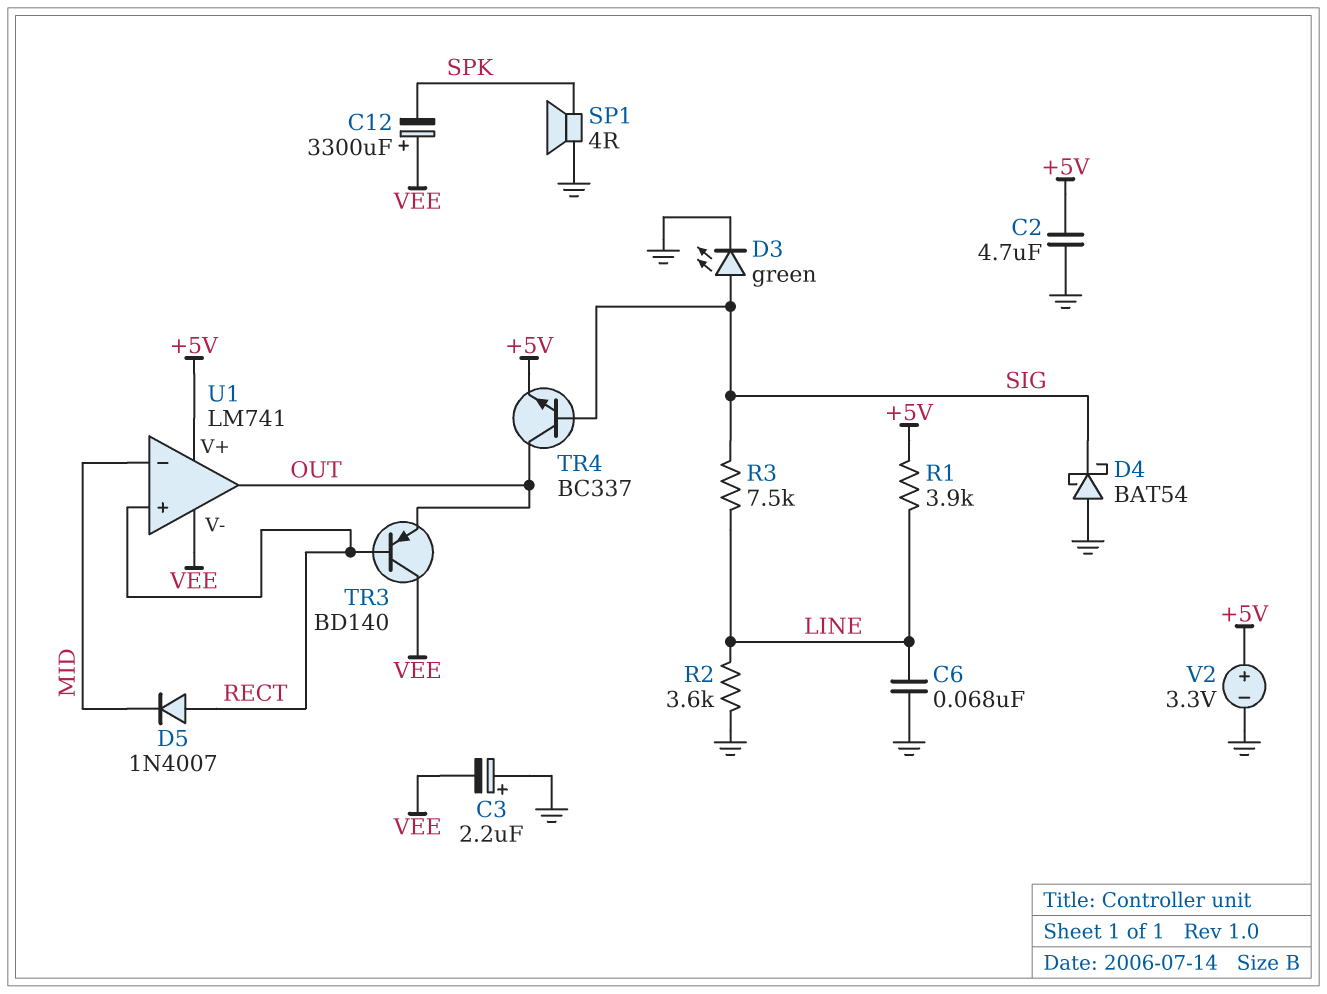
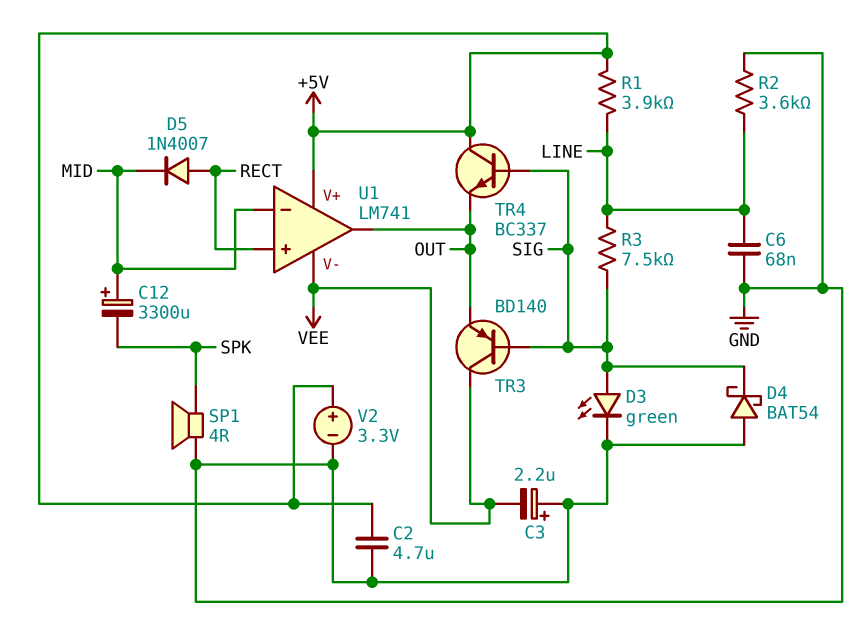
C12: 3300uF (plus VEE, minus SPK) -> 3300uF (plus MID, minus SPK)
TR3: PNP BD140 (B RECT, C VEE, E OUT) -> PNP BD140 (B SIG, C VEE, E OUT)
TR4: NPN BC337 (B SIG, C OUT, E +5V) -> NPN BC337 (B SIG, C +5V, E OUT)

